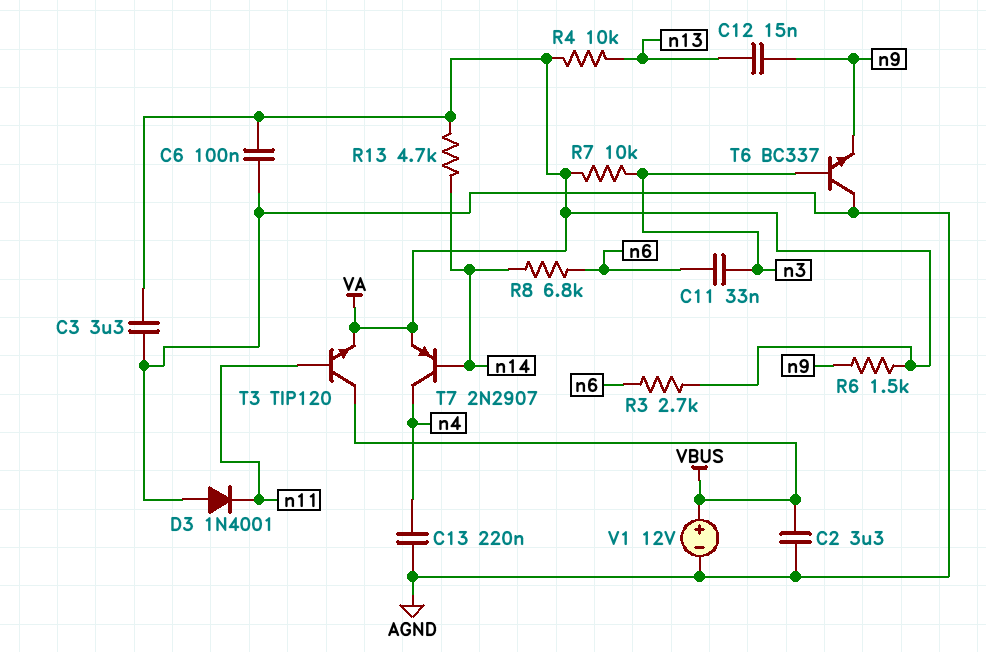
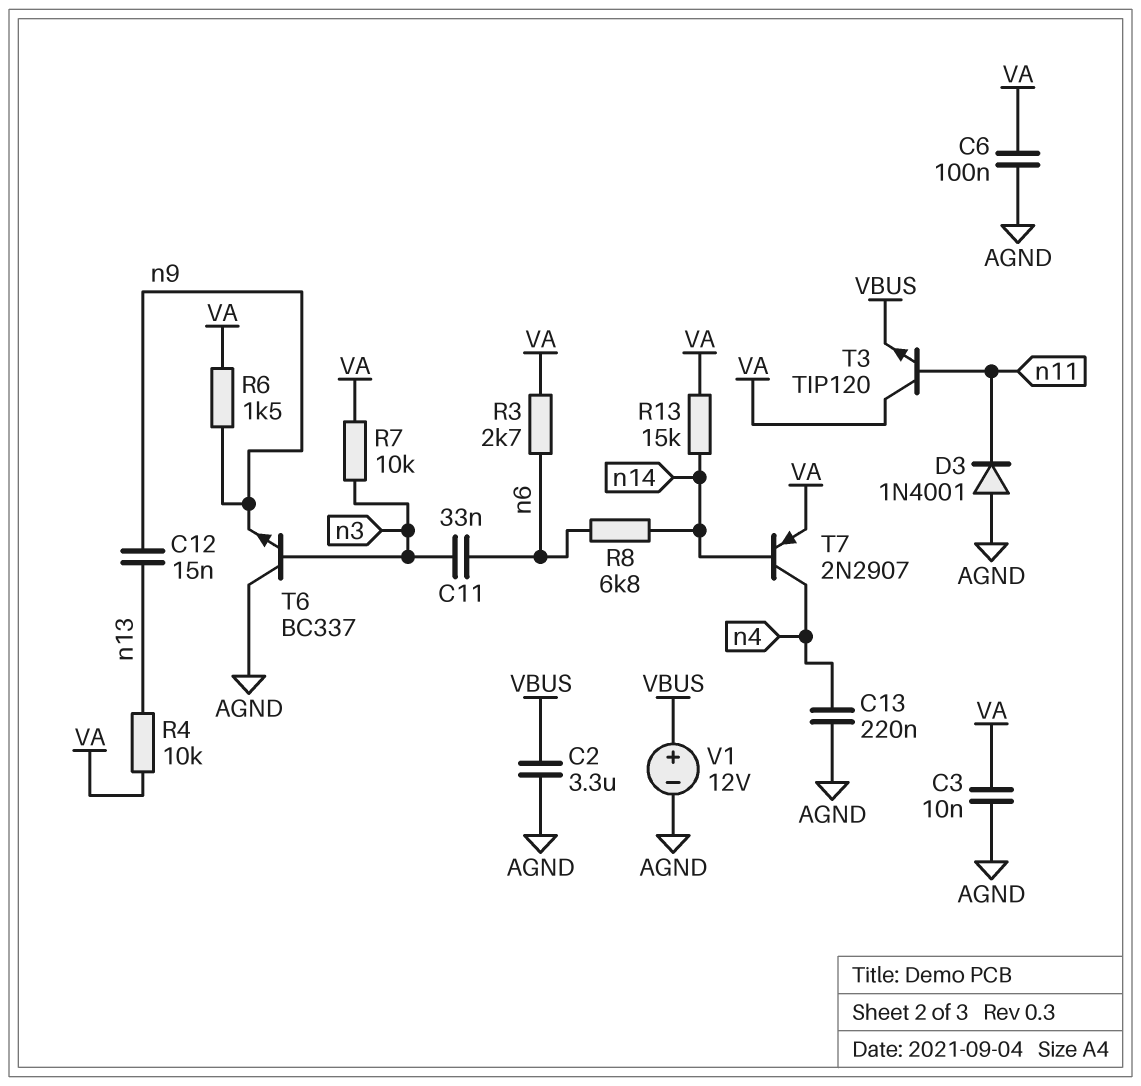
C3: 3.3uF (AGND, VA) -> 10nF (AGND, VA)
R13: 4.7k (VA, n14) -> 15k (VA, n14)
T3: NPN TIP120 (B n11, C VBUS, E VA) -> NPN TIP120 (B n11, C VA, E VBUS)

